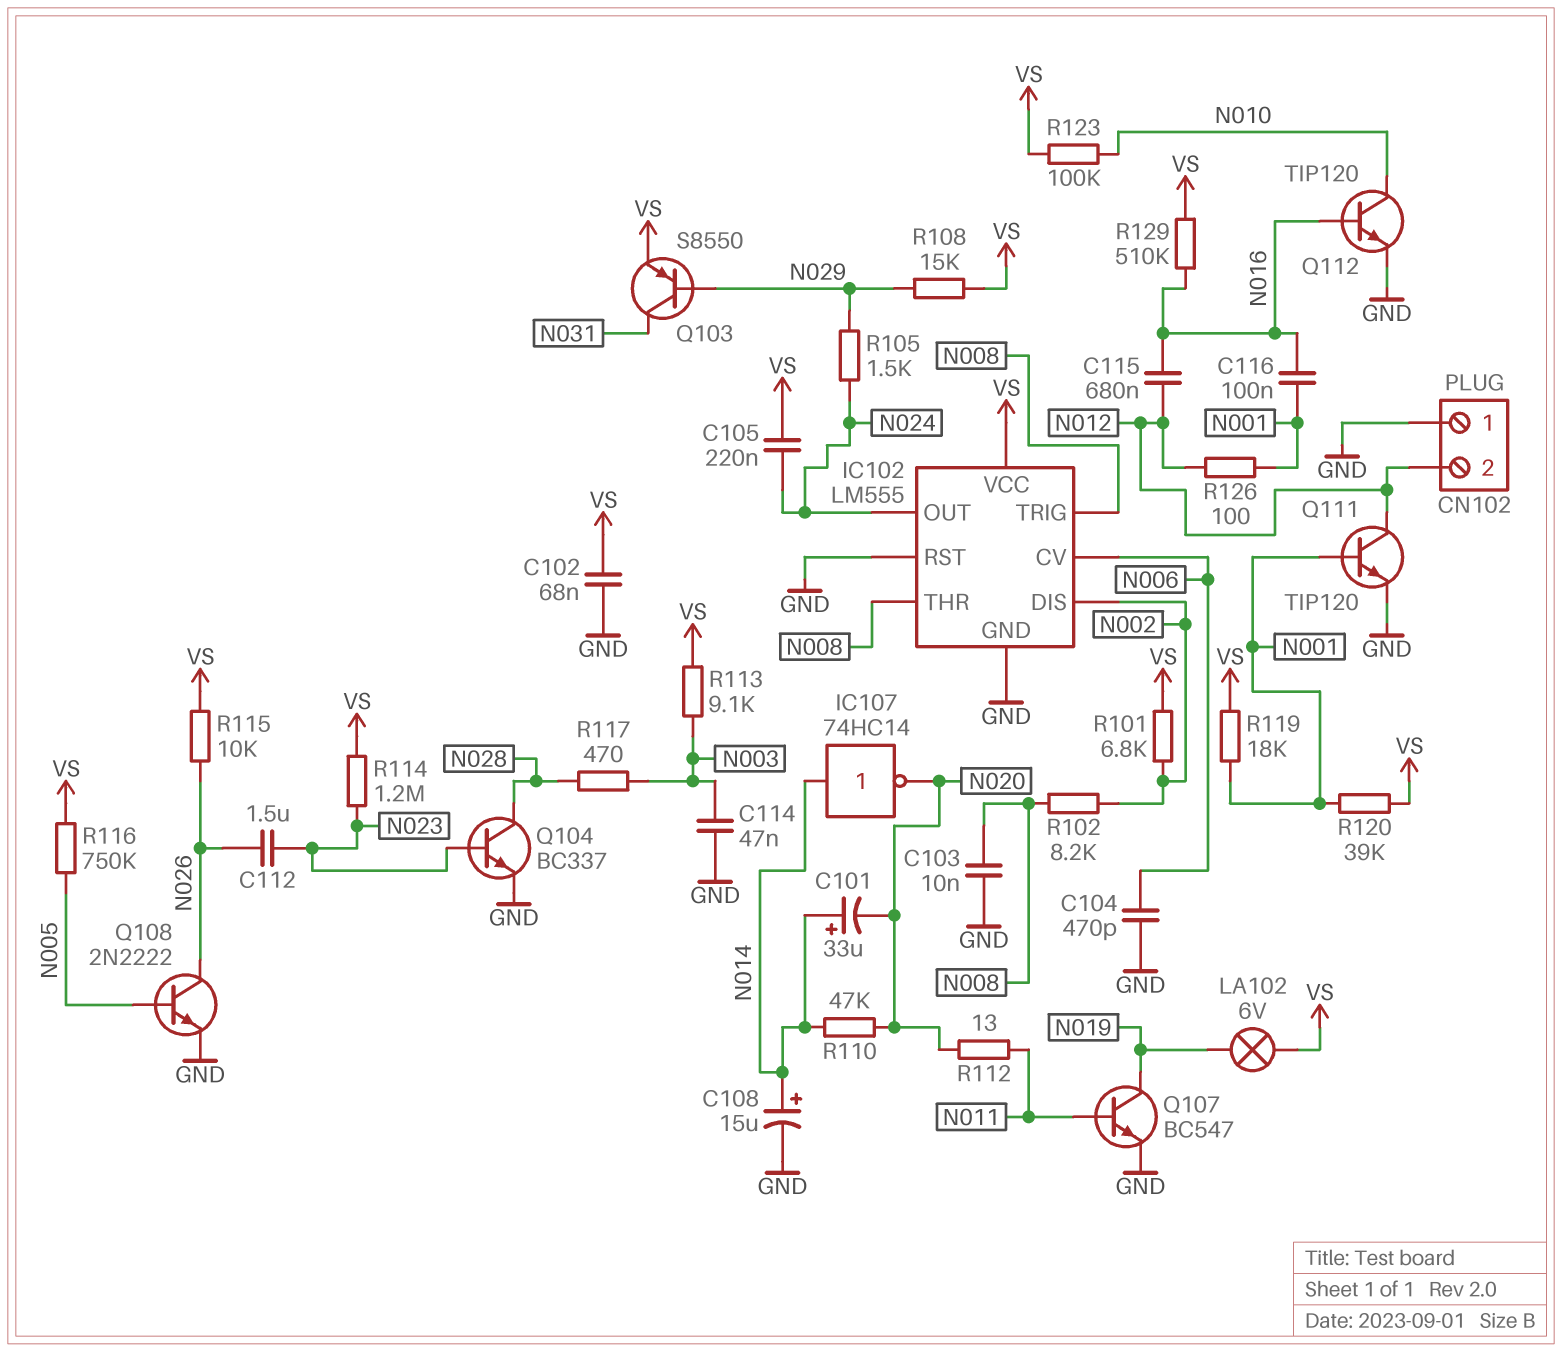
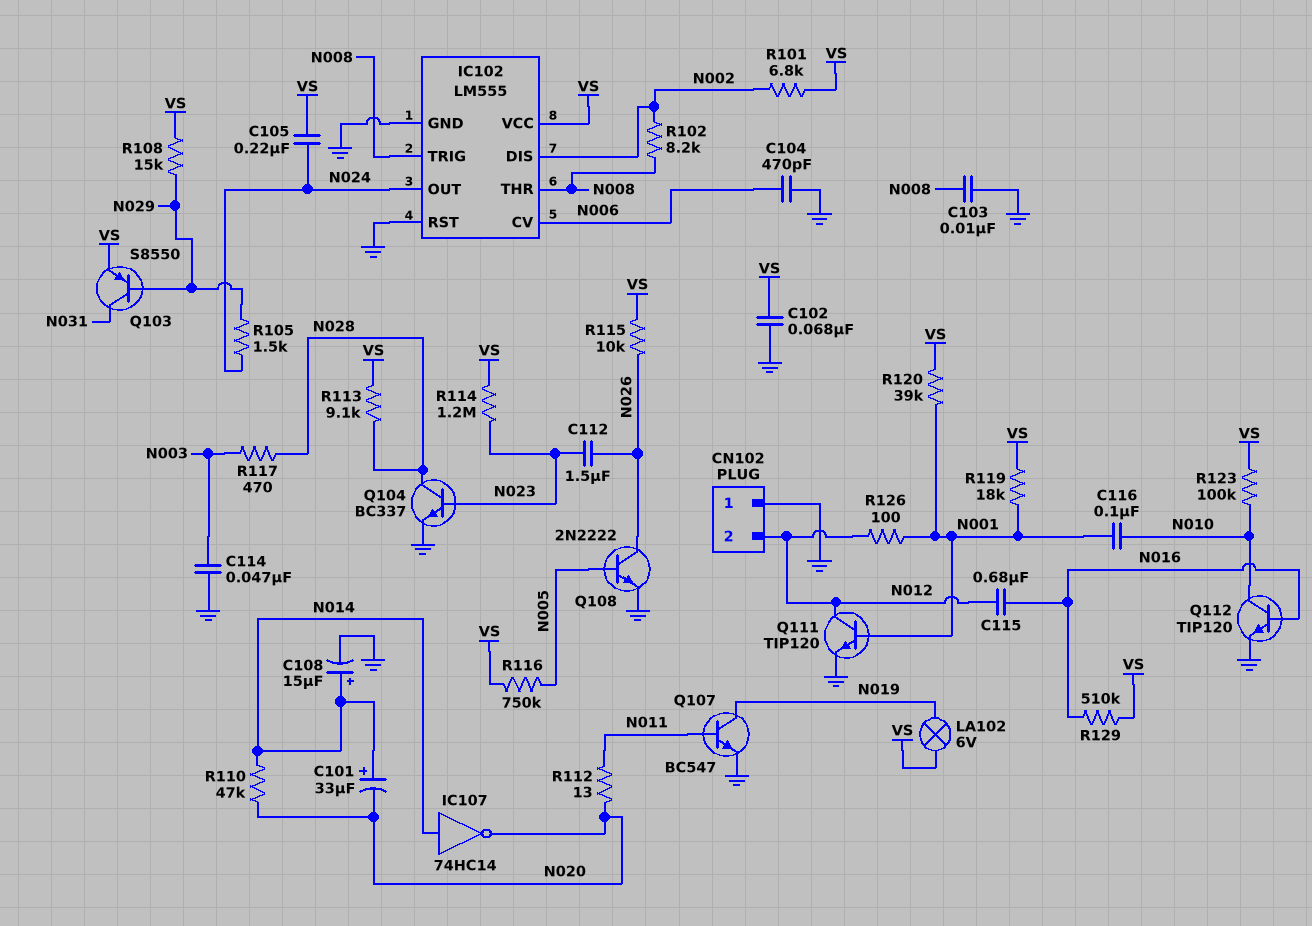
C116: 100nF (N001, N016) -> 100nF (N001, N010)
R113: 9.1k (N003, VS) -> 9.1k (N028, VS)

